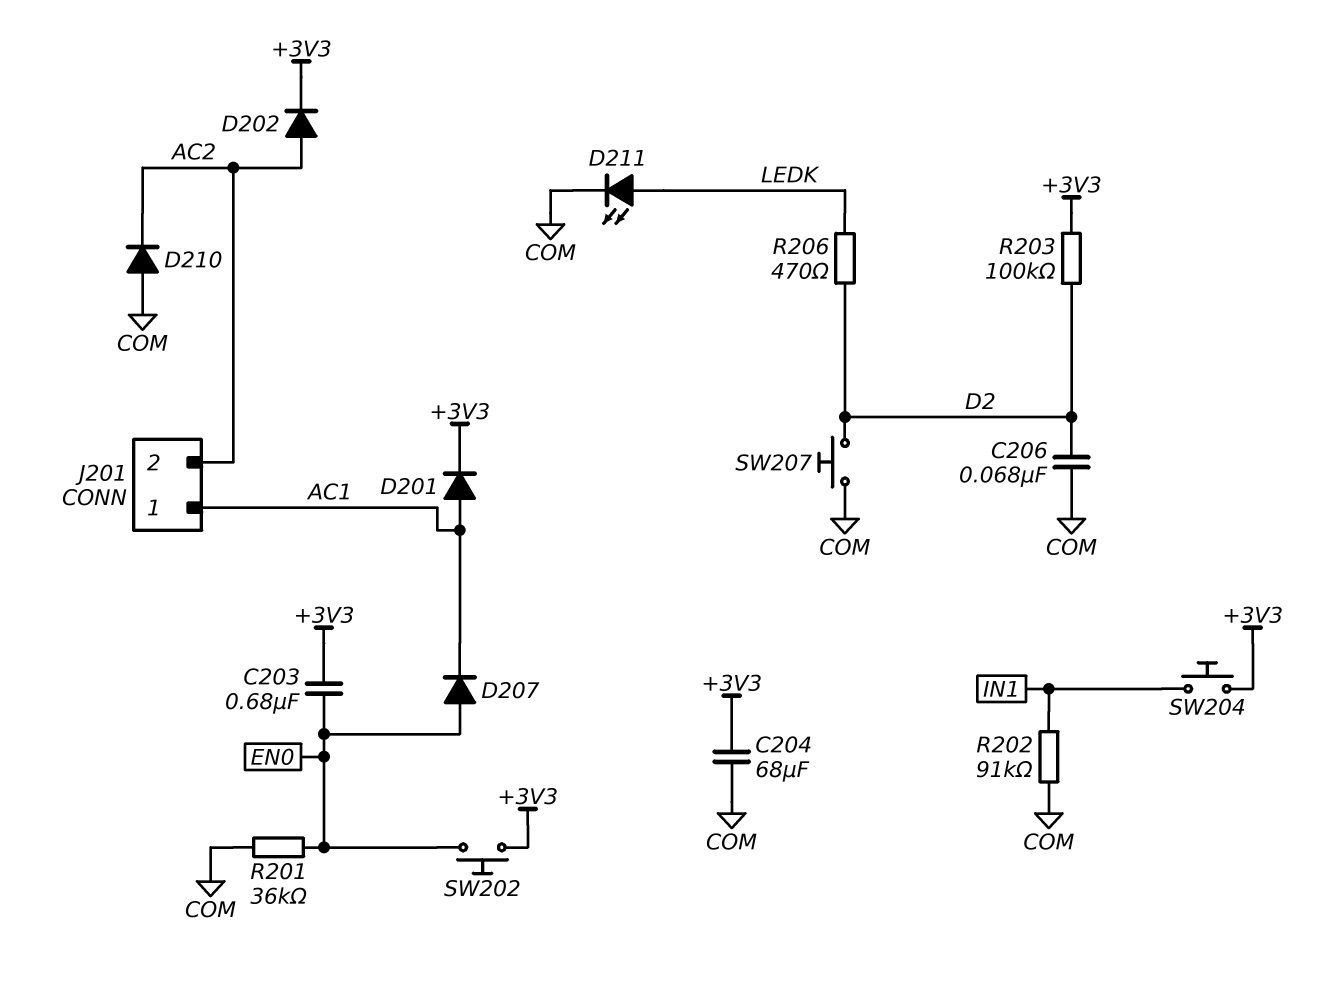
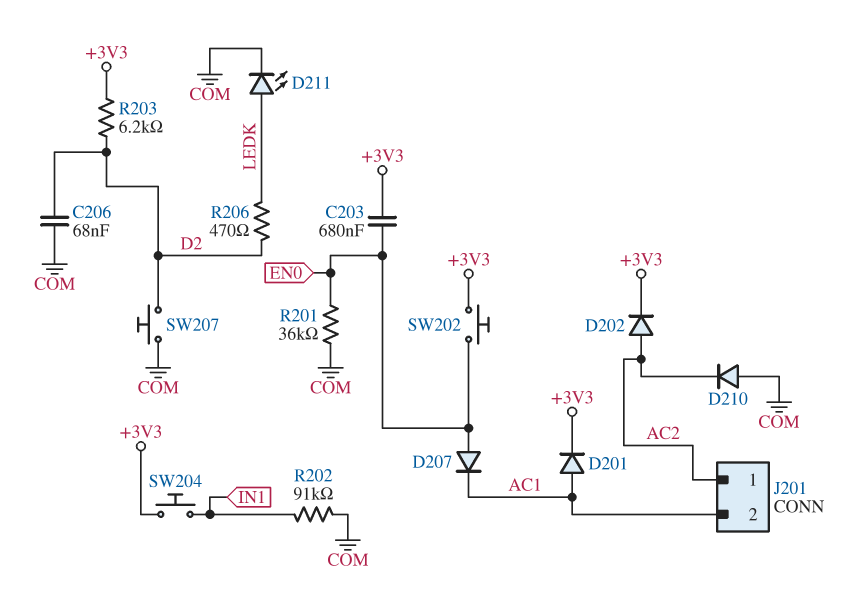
C204: 68uF (+3V3, COM) -> none
J201 pin 1: AC1 -> AC2
J201 pin 2: AC2 -> AC1
R203: 100k (+3V3, D2) -> 6.2k (+3V3, D2)

